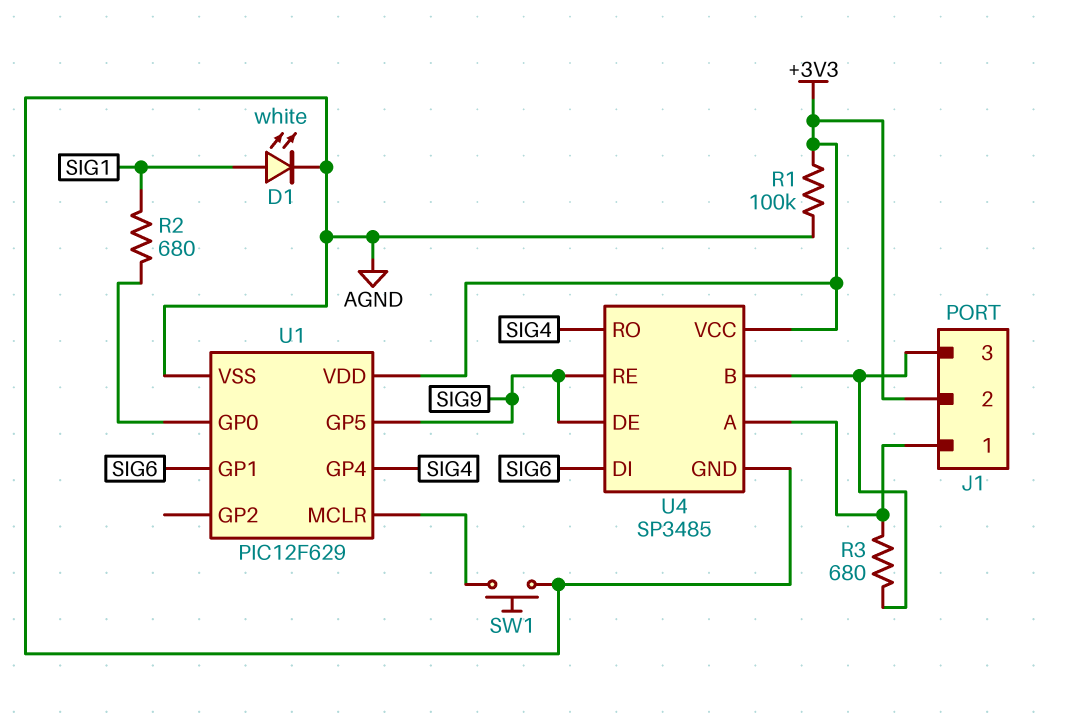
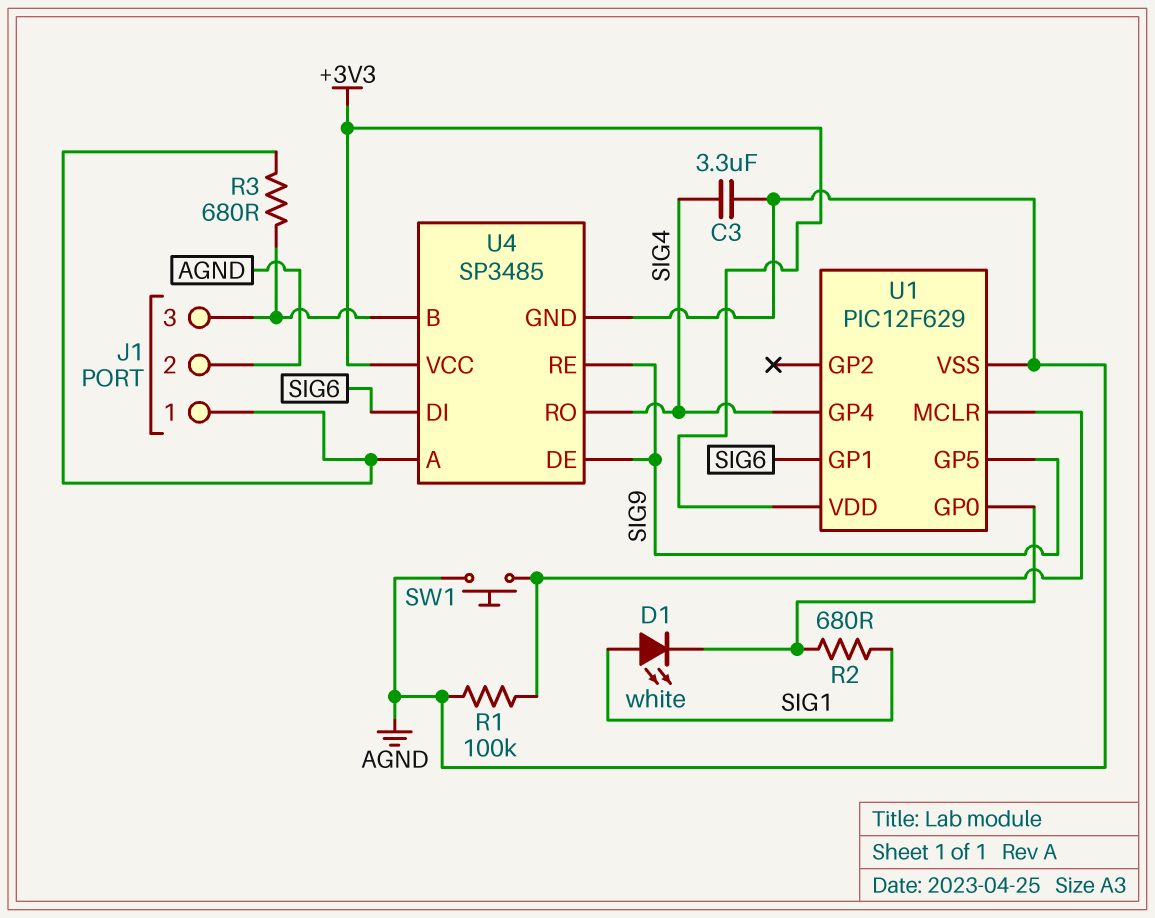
C3: none -> 3.3uF (AGND, SIG4)
D1: LED white (A SIG1, K AGND) -> LED white (A SIG1, K U1/GP0)
J1 pin 2: +3V3 -> AGND
R1: 100k (+3V3, AGND) -> 100k (AGND, U1/MCLR)

